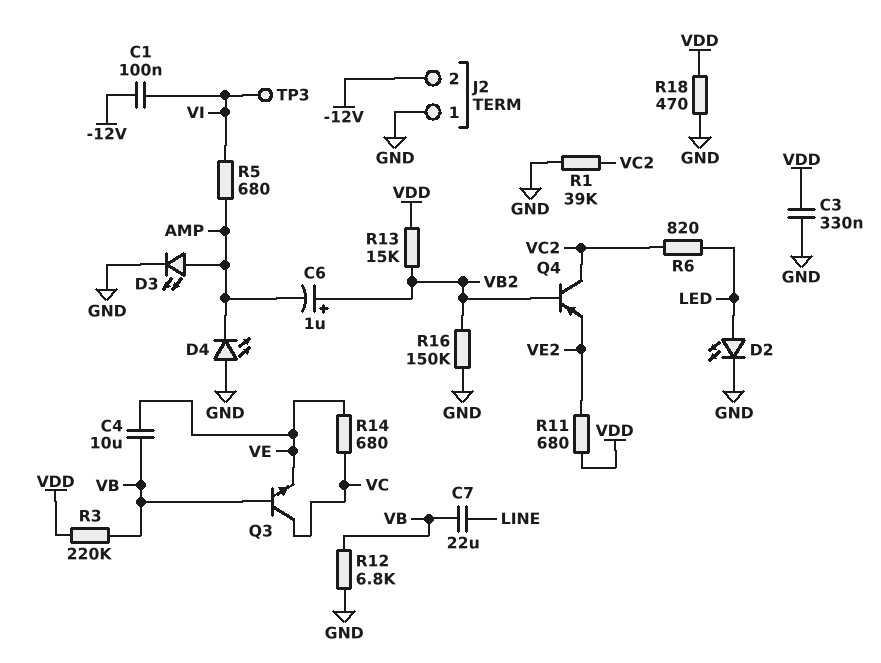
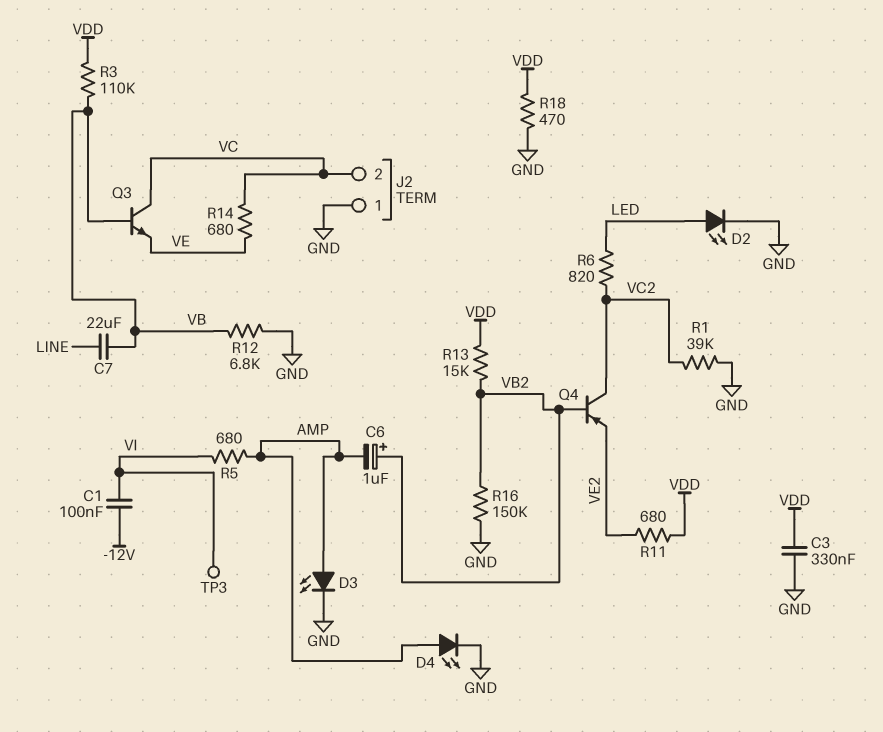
C4: 10uF (VB, VE) -> none
D4: LED (A GND, K AMP) -> LED (A AMP, K GND)
J2 pin 2: -12V -> VC
R3: 220k (VB, VDD) -> 110k (VB, VDD)

